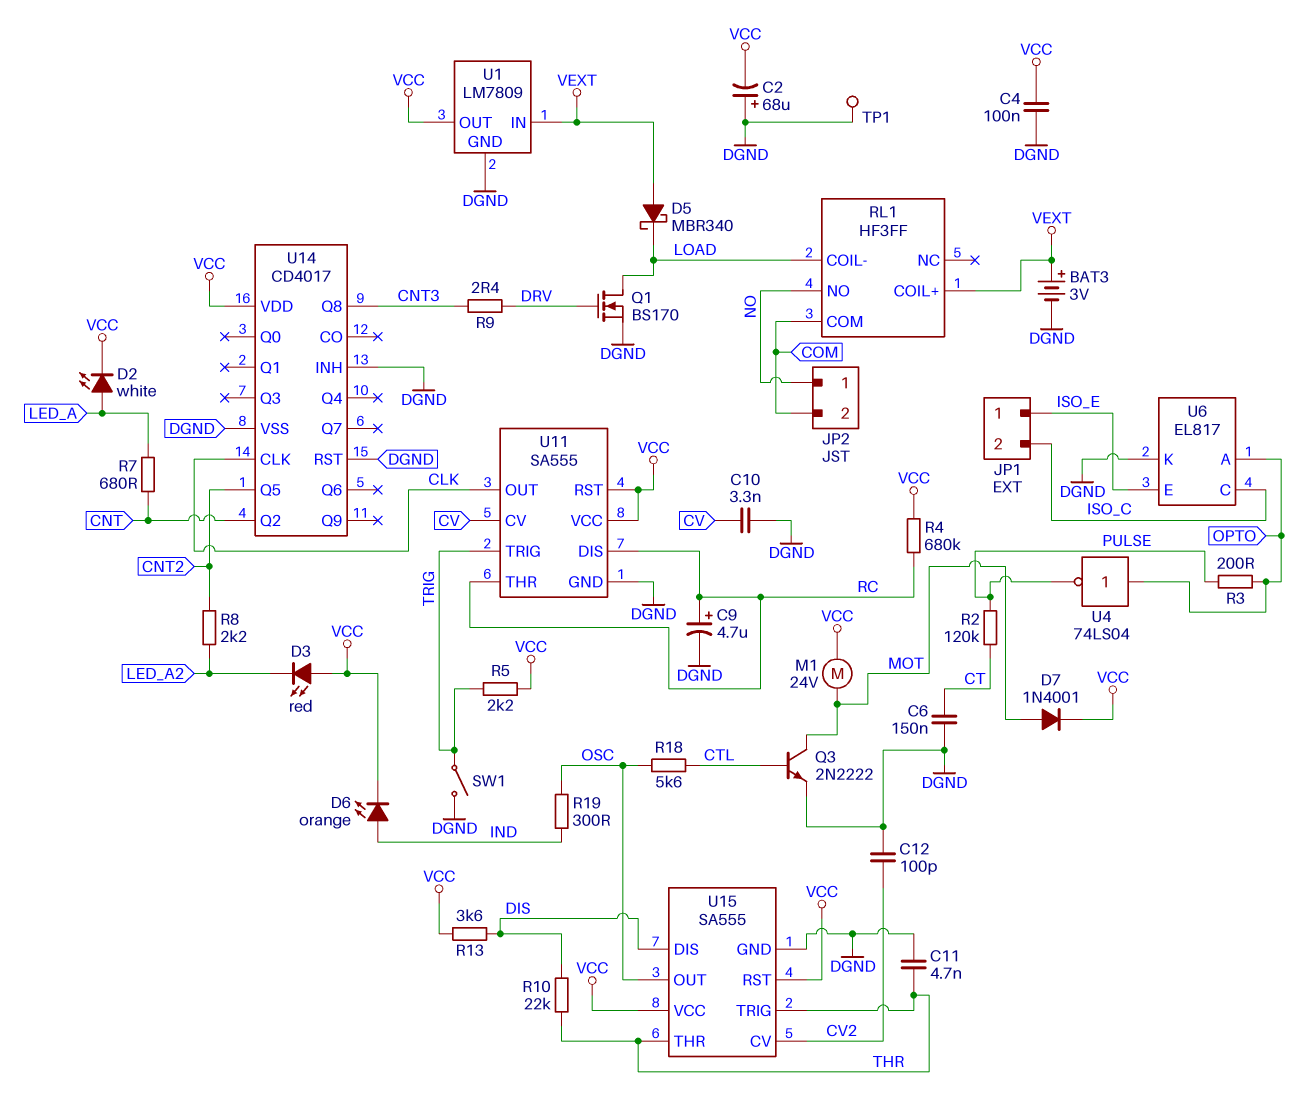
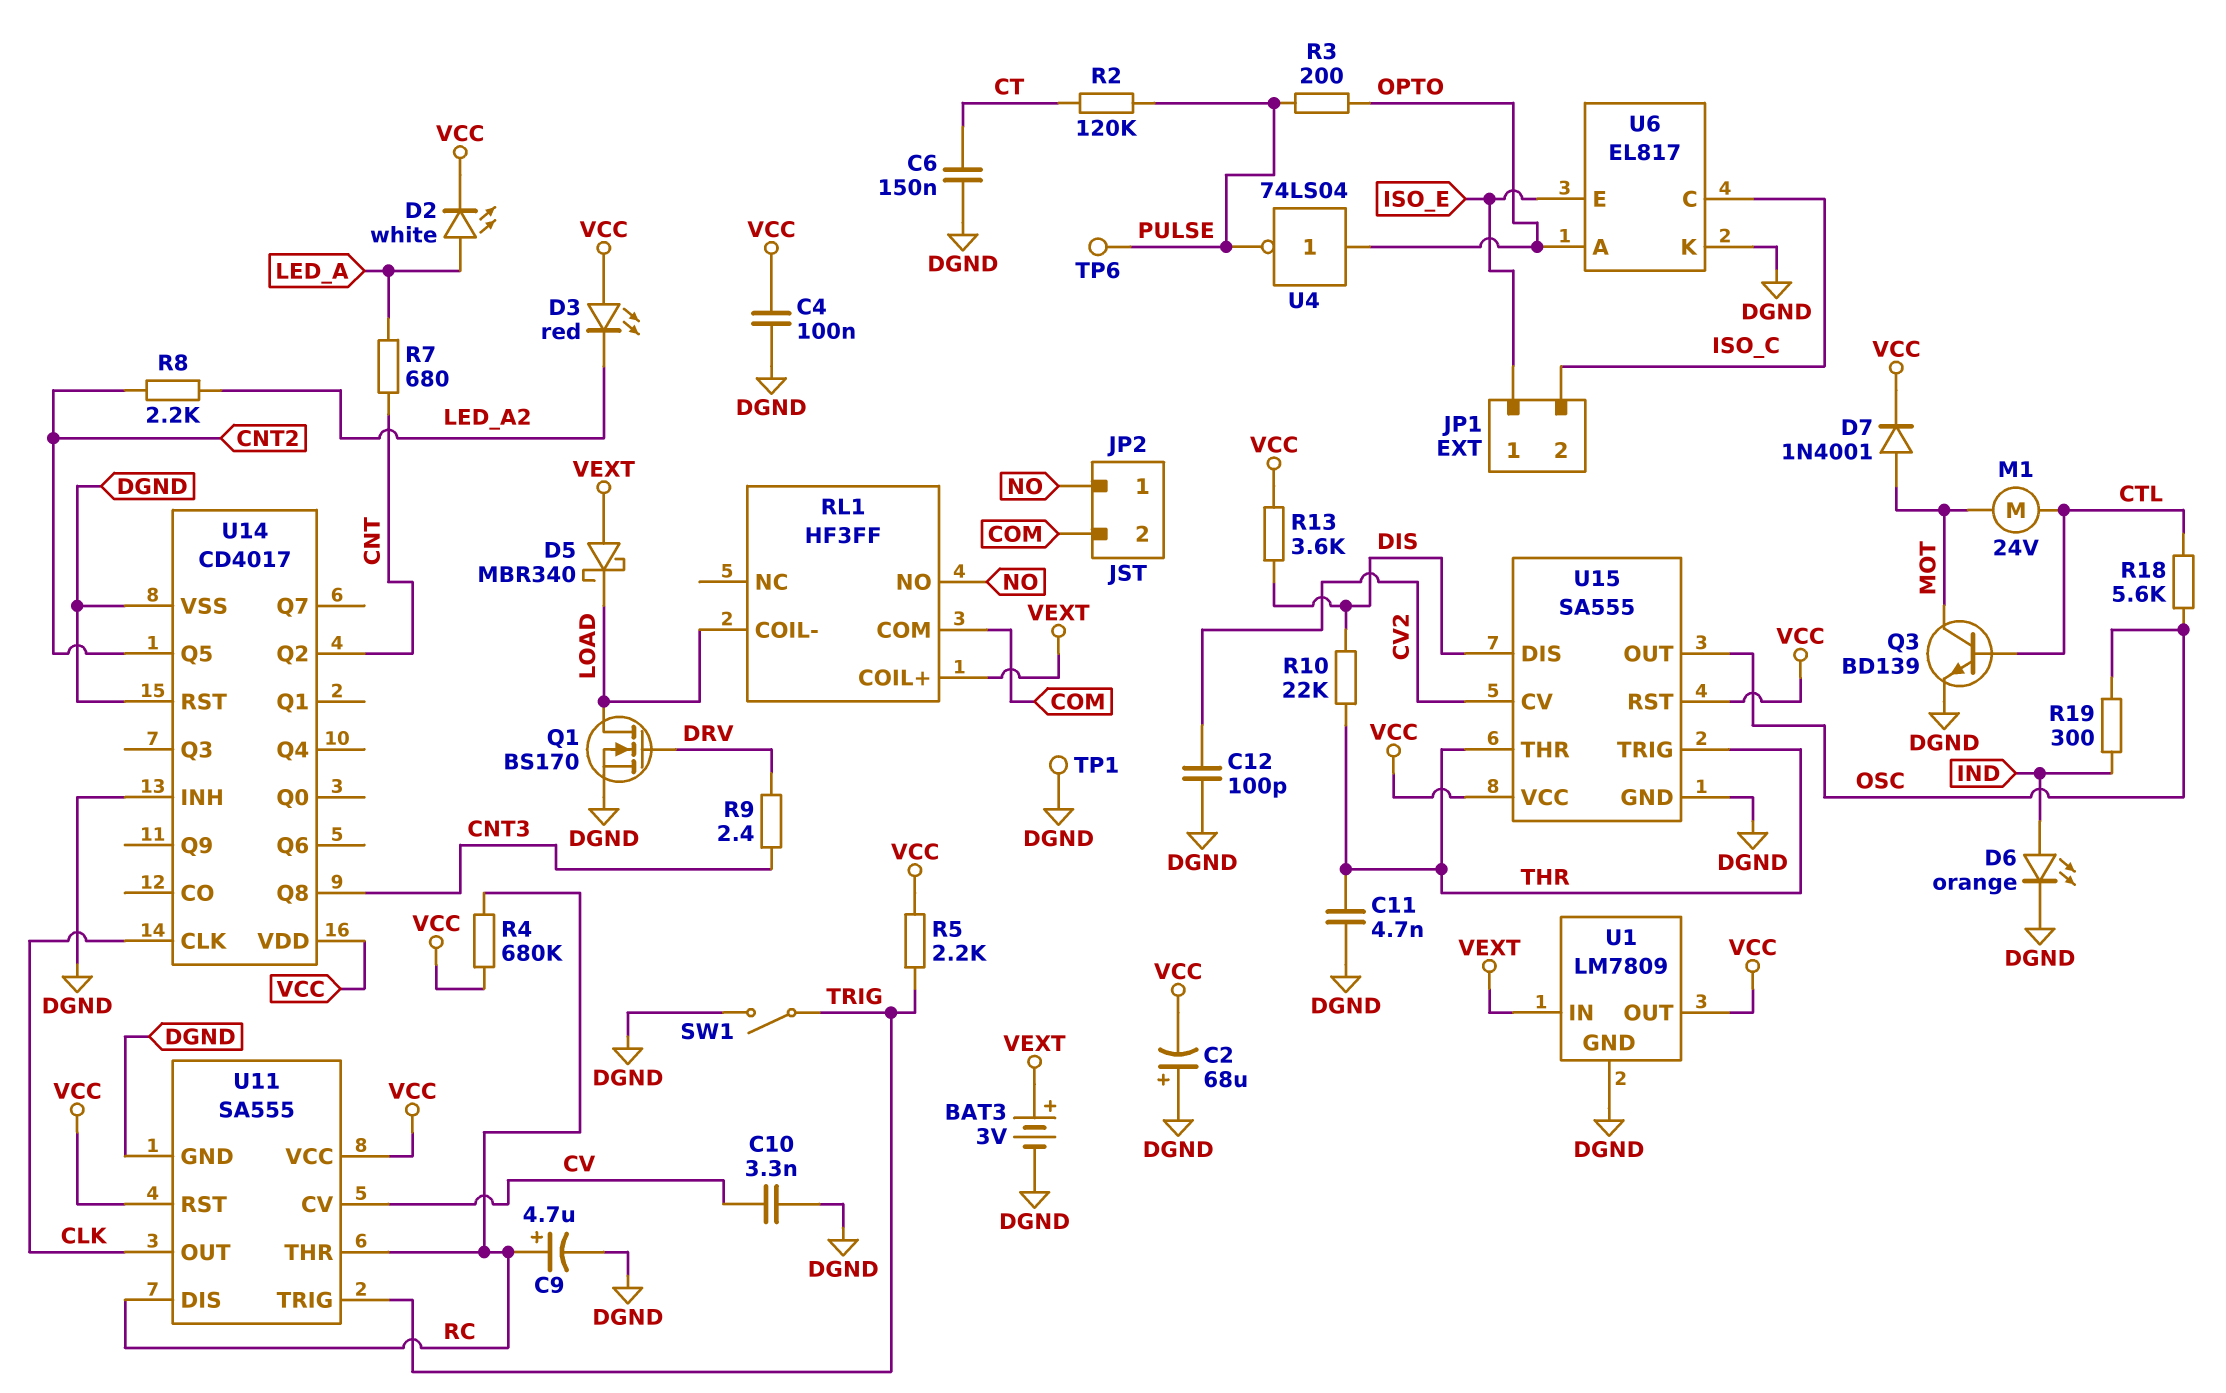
D6: LED orange (A IND, K VCC) -> LED orange (A IND, K DGND)
M1: motor 24V (MOT, VCC) -> motor 24V (CTL, MOT)
Q3: NPN 2N2222 (B CTL, C MOT, E DGND) -> NPN BD139 (B CTL, C MOT, E DGND)
TP6: none -> test point (PULSE)

